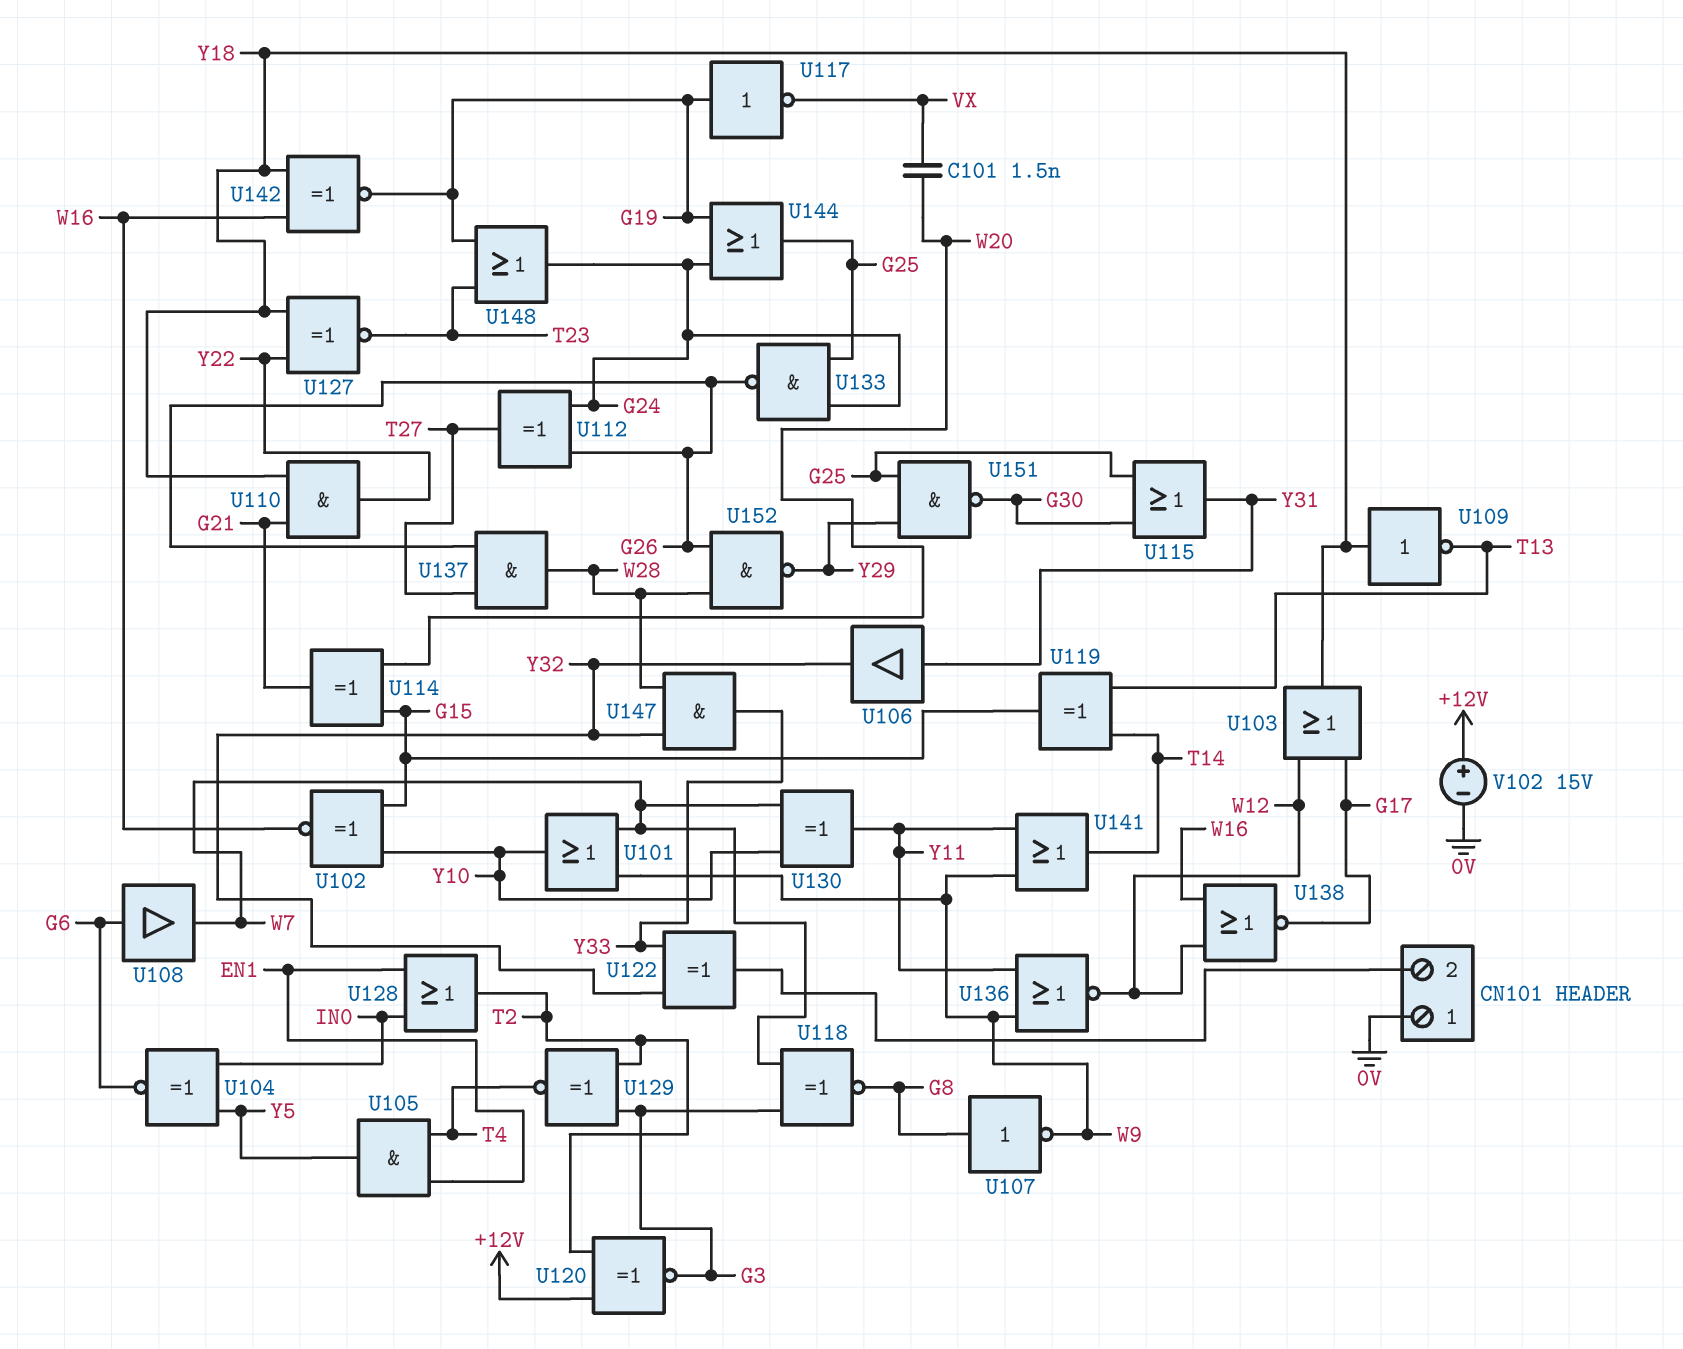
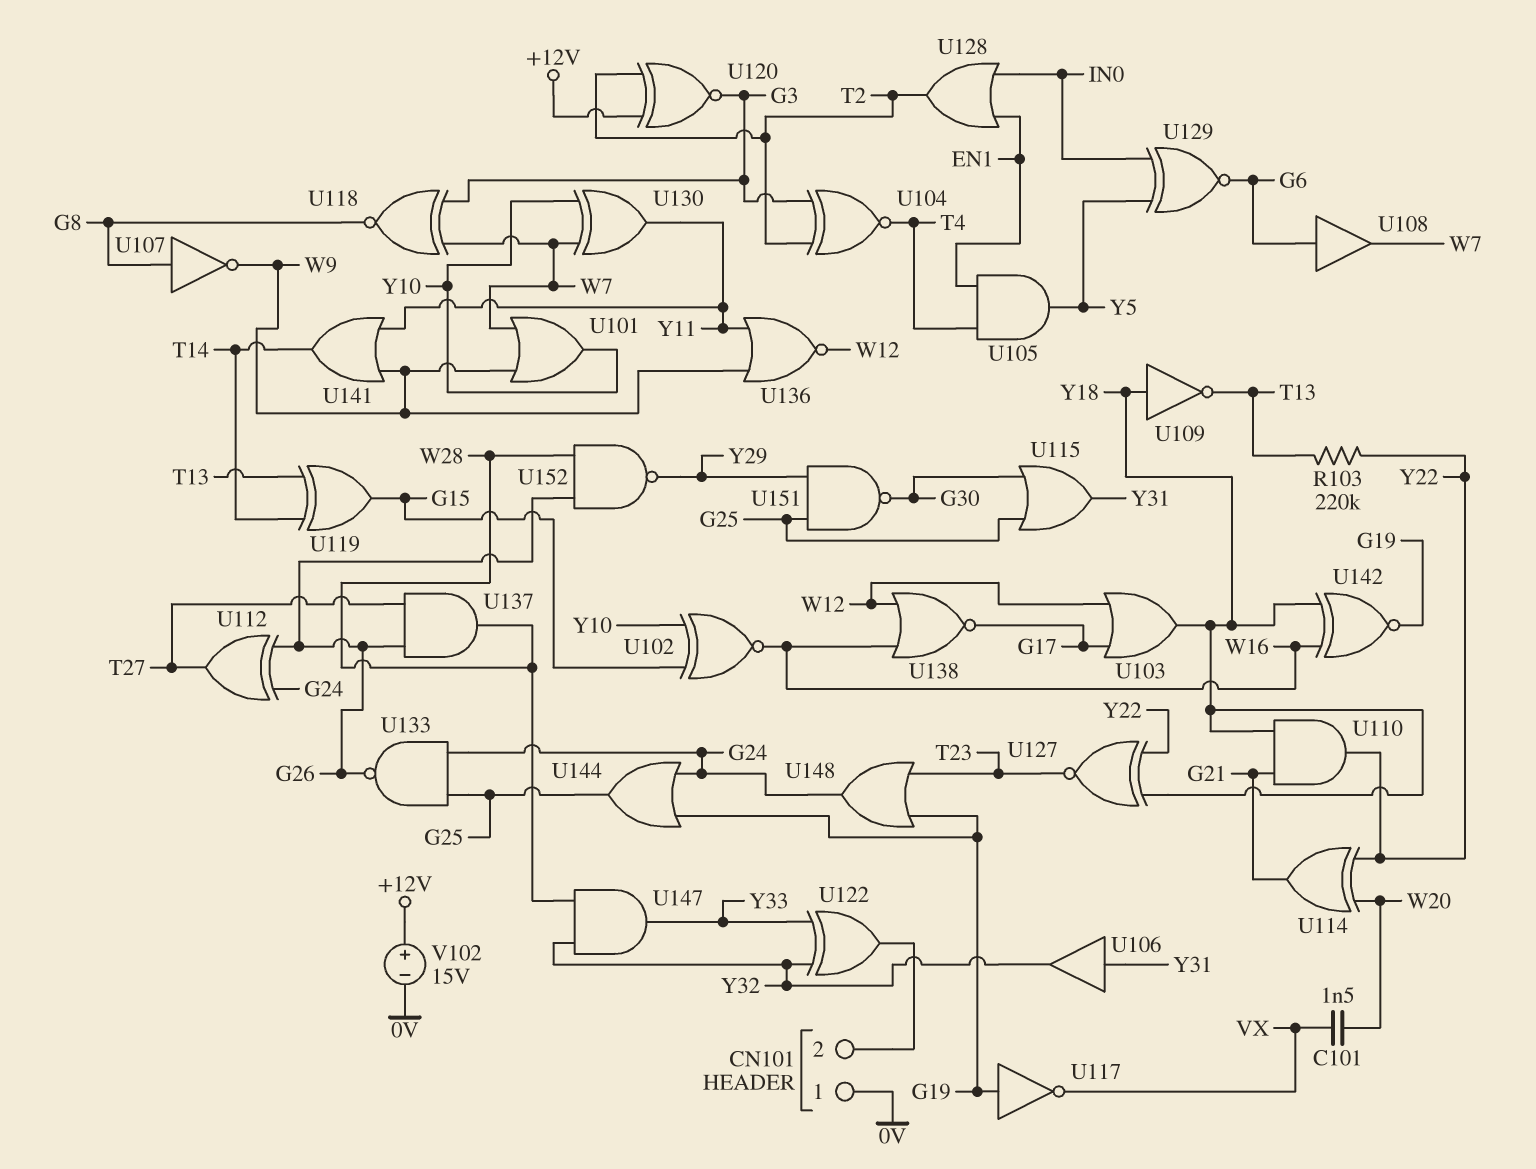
R103: none -> 220k (T13, Y22)
U104: XNOR (in IN0, in Y5, out G6) -> XNOR (in G3, in T2, out T4)
U114: XOR (in G15, in W20, out G21) -> XOR (in W20, in Y22, out G21)
U129: XNOR (in G3, in T2, out T4) -> XNOR (in IN0, in Y5, out G6)

